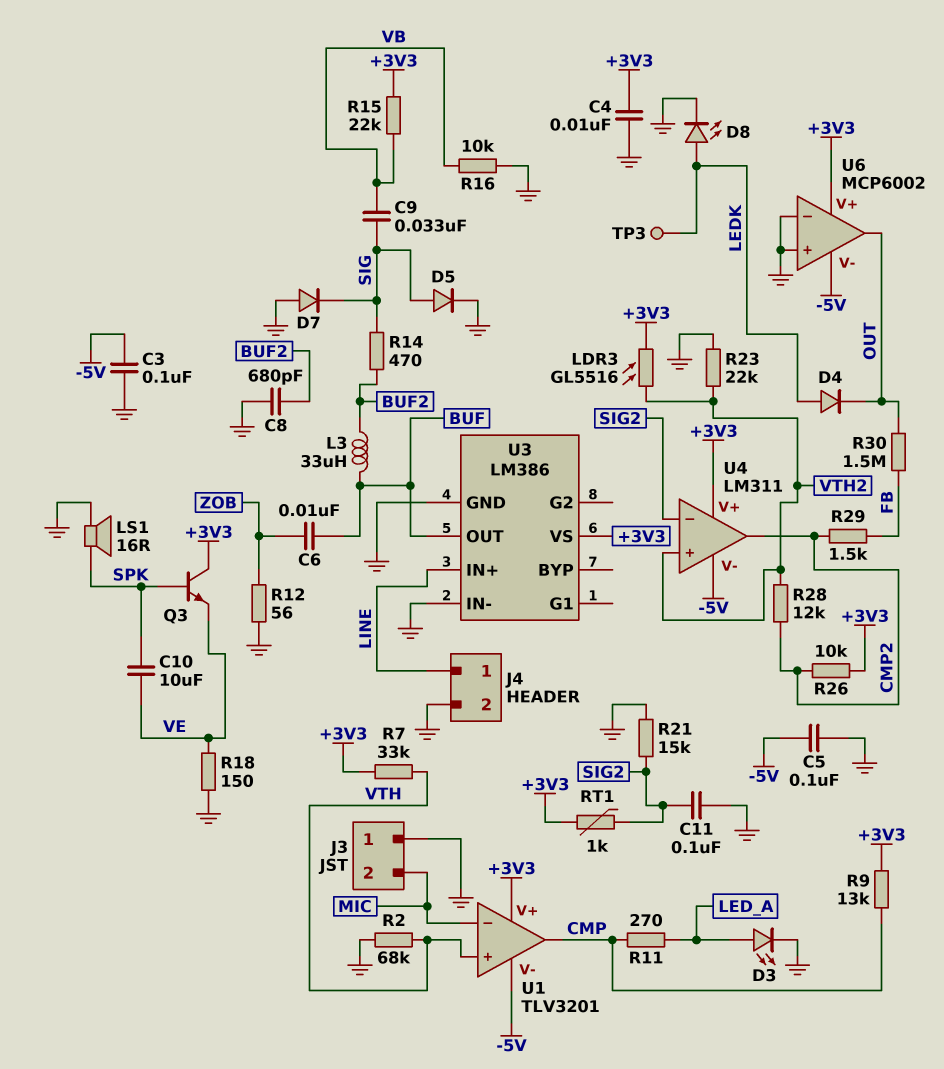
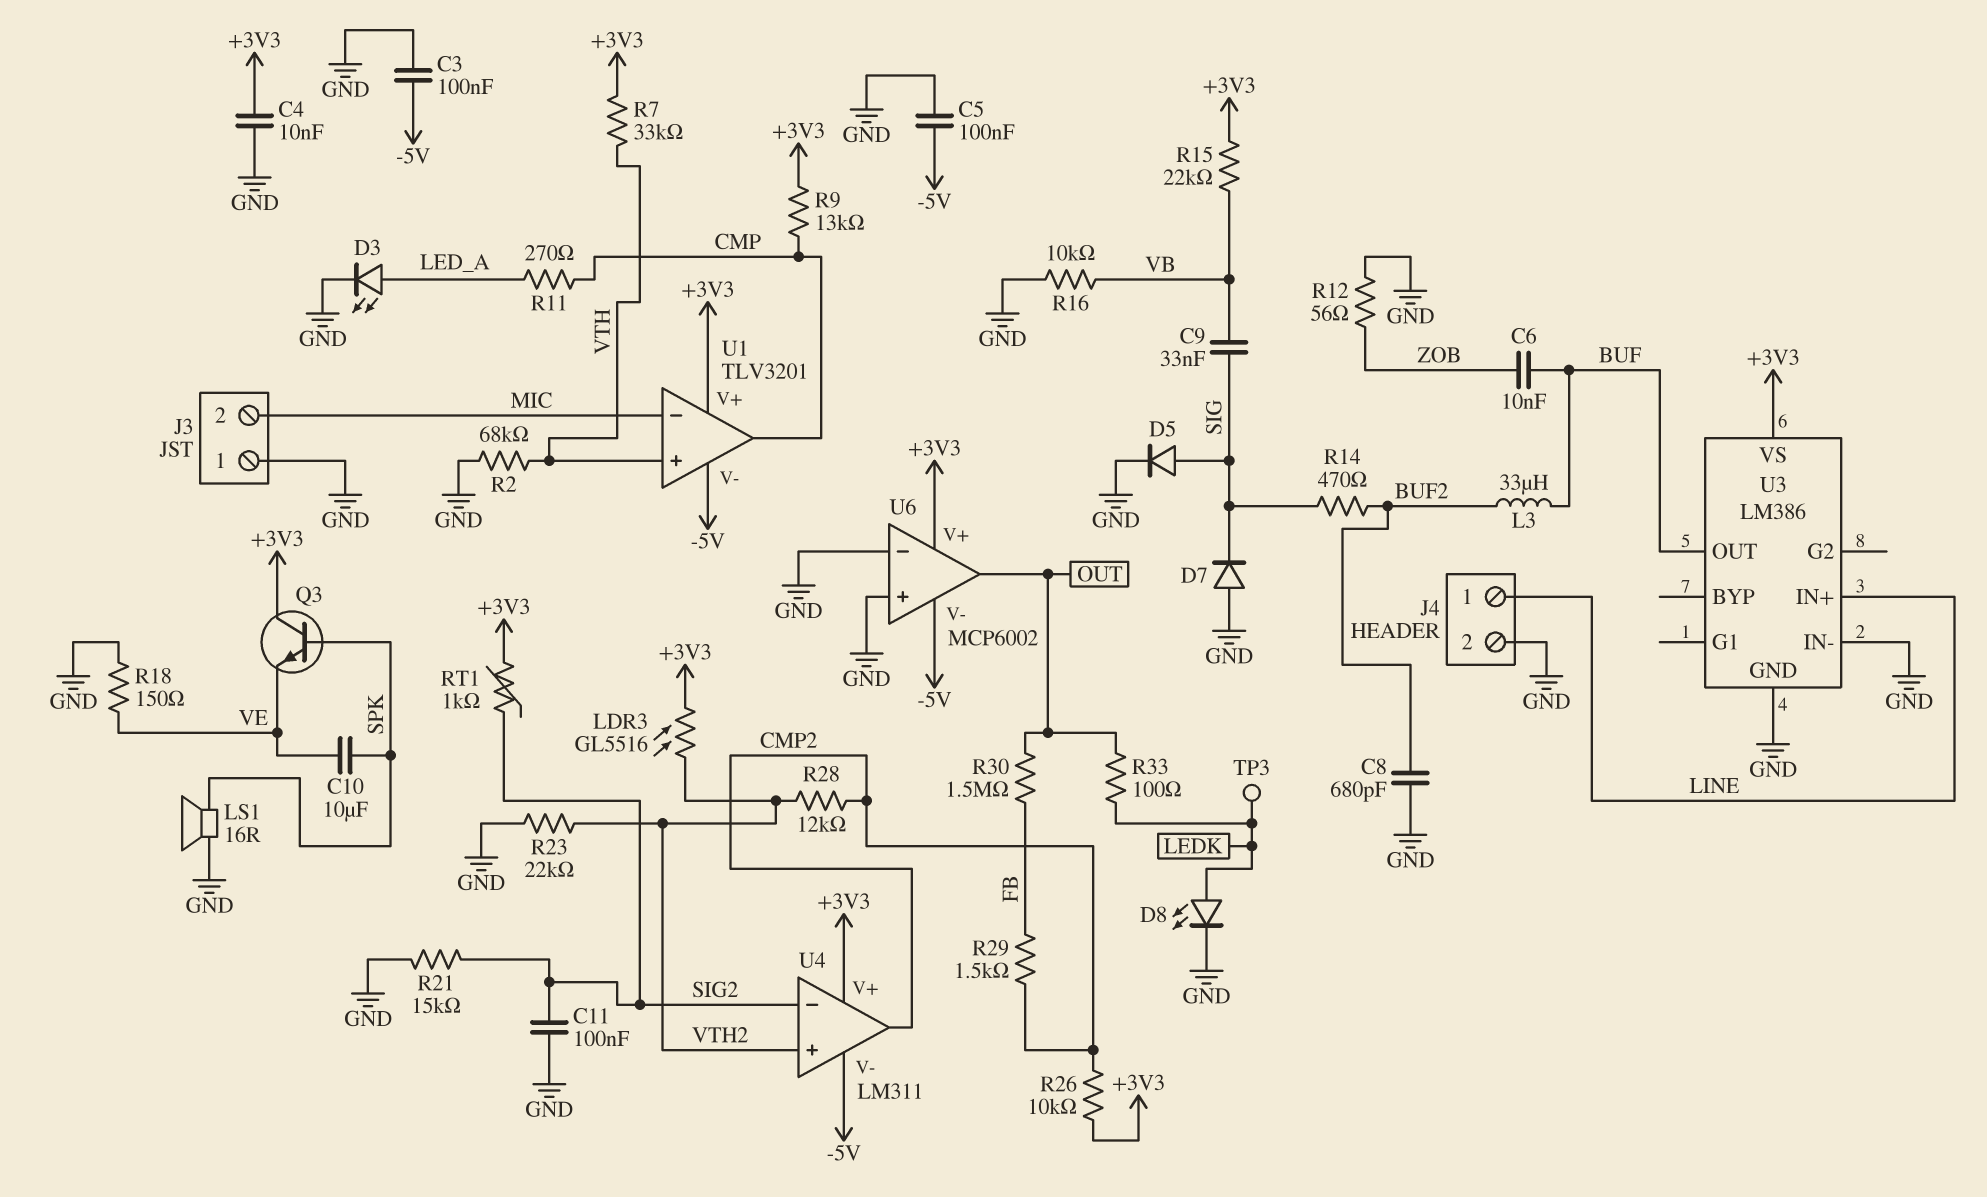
D4: diode (A LEDK, K OUT) -> none
R33: none -> 100 (LEDK, OUT)

